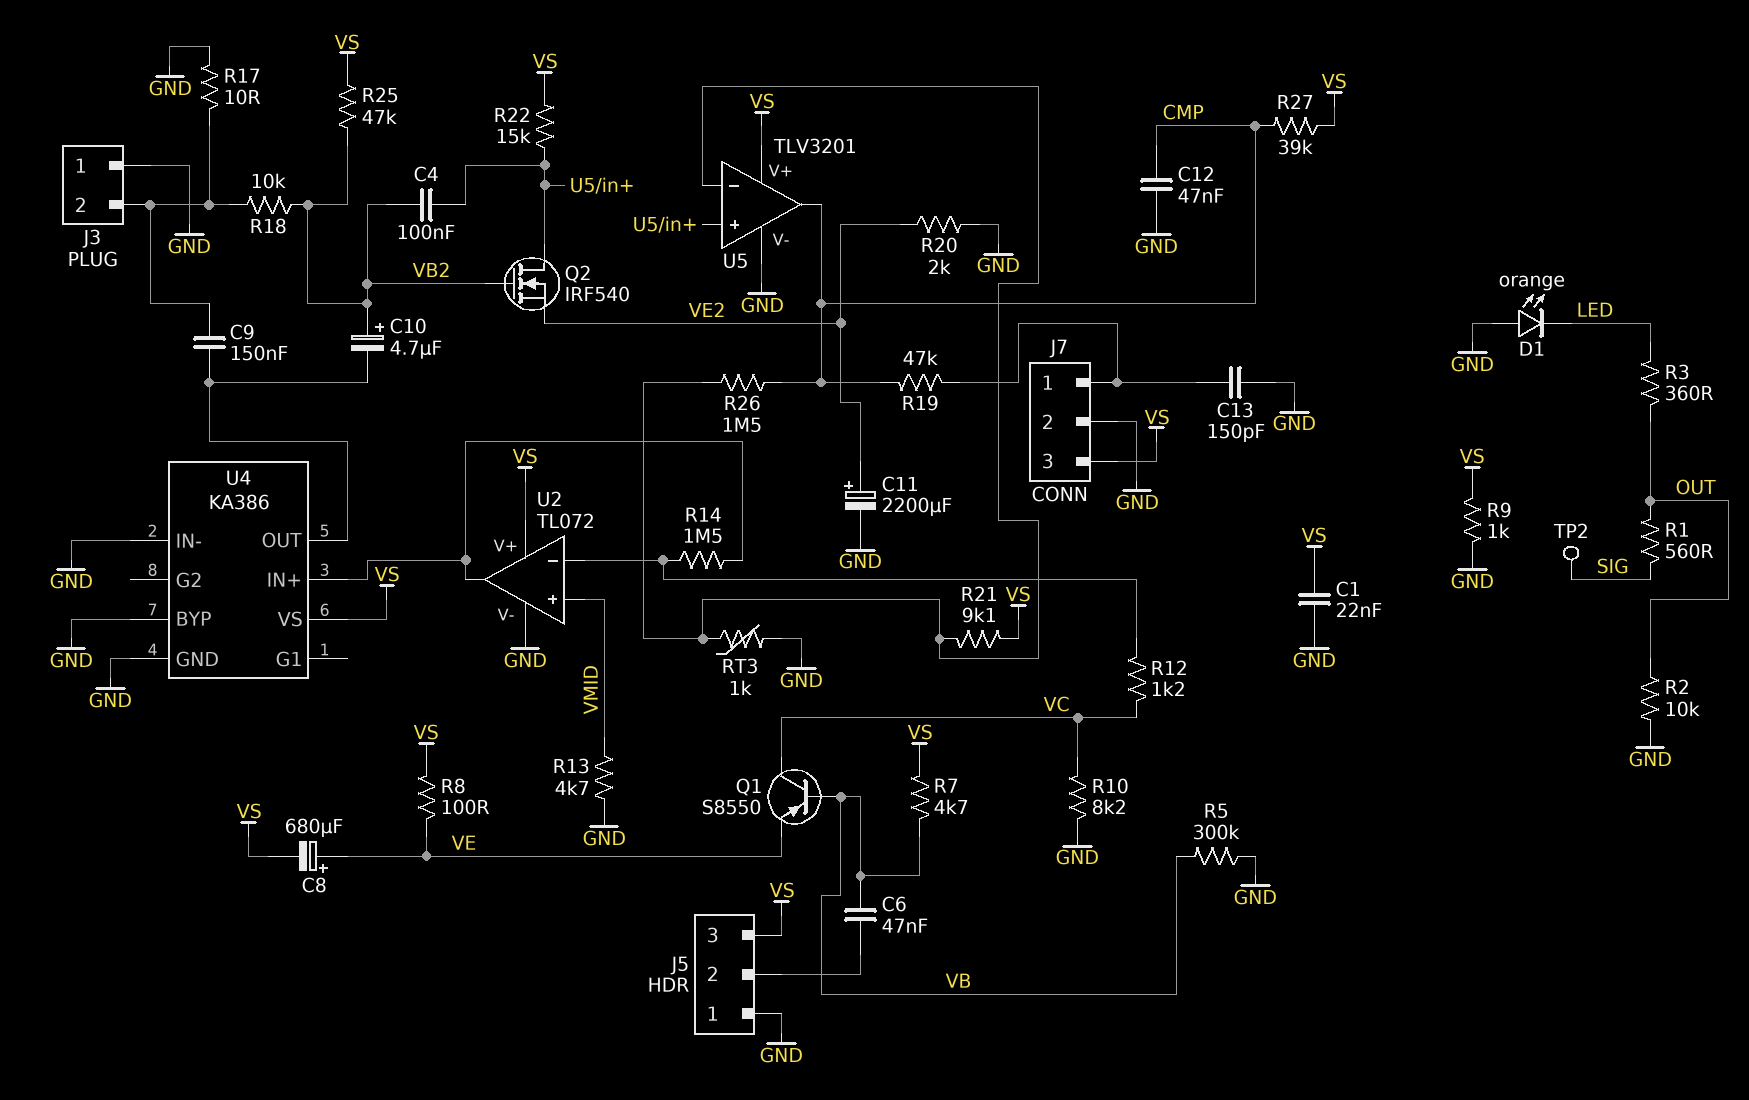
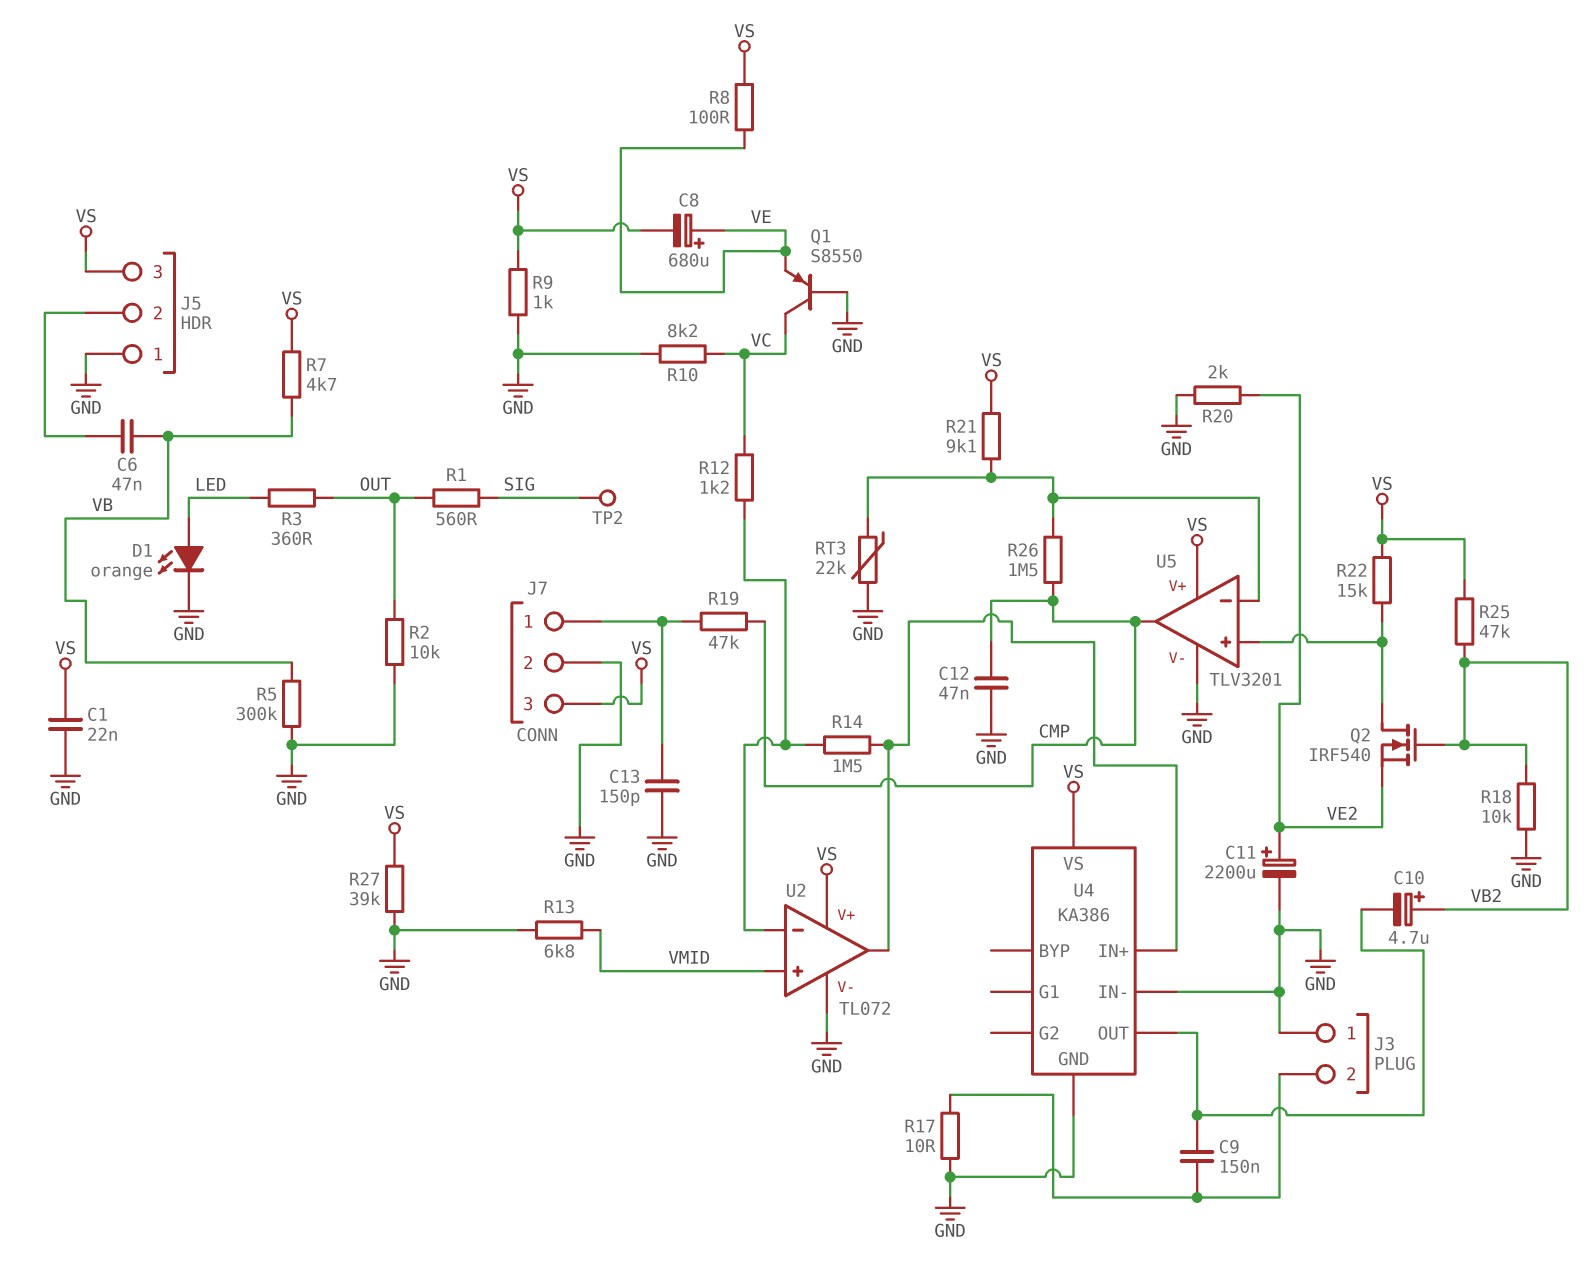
C4: 100nF (U5/in+, VB2) -> none
D1: LED orange (A GND, K LED) -> LED orange (A LED, K GND)
Q1: PNP S8550 (B VB, C VC, E VE) -> PNP S8550 (B GND, C VC, E VE)
R13: 4.7k (GND, VMID) -> 6.8k (GND, VMID)
R18: 10k (J3/2, VB2) -> 10k (GND, VB2)
R27: 39k (CMP, VS) -> 39k (GND, VS)
RT3: 1k (GND, U5/in-) -> 22k (GND, U5/in-)
U4 pin BYP: GND -> none

